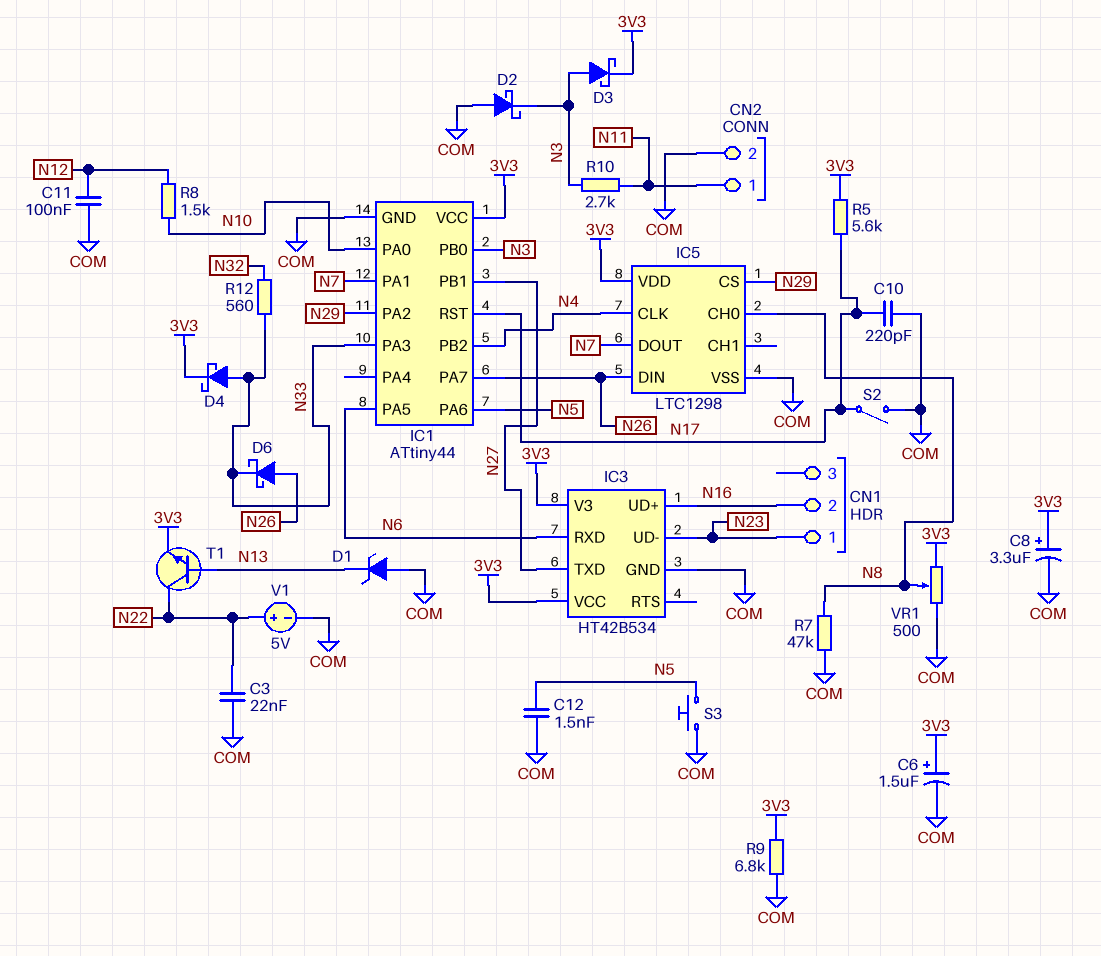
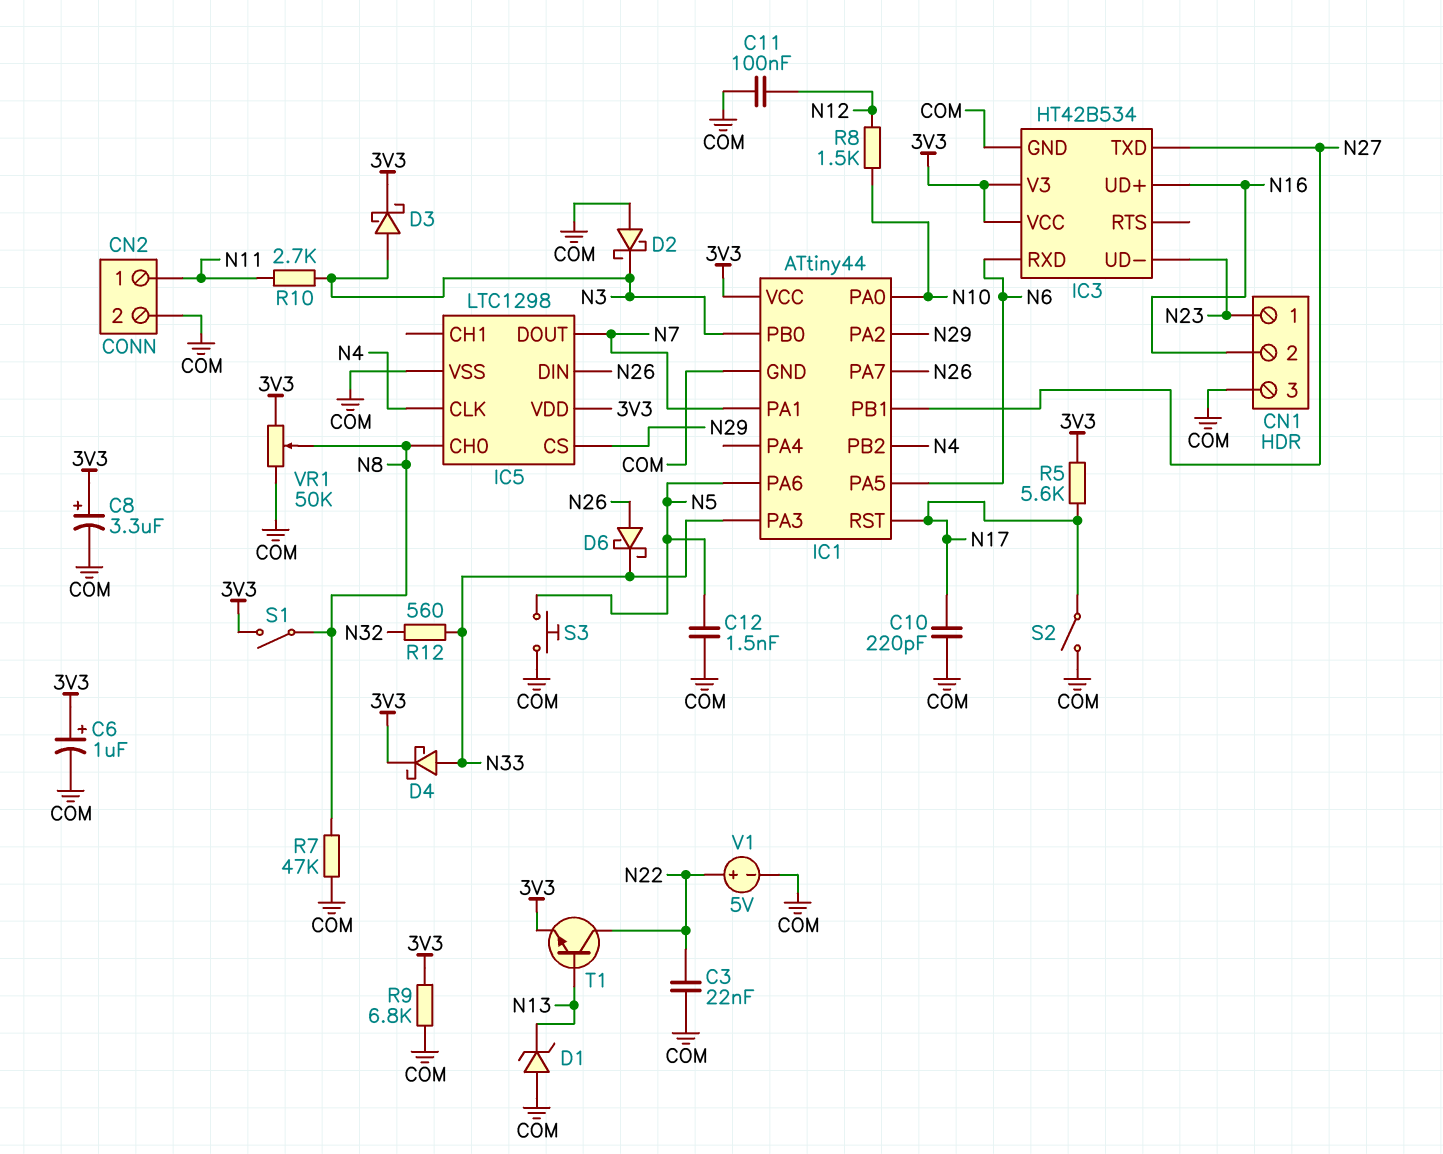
C6: 1.5uF (plus 3V3, minus COM) -> 1uF (plus 3V3, minus COM)
CN1 pin 3: none -> COM
S1: none -> switch (3V3, N8)
VR1: 500 (3V3, COM, wiper N8) -> 50k (3V3, COM, wiper N8)

